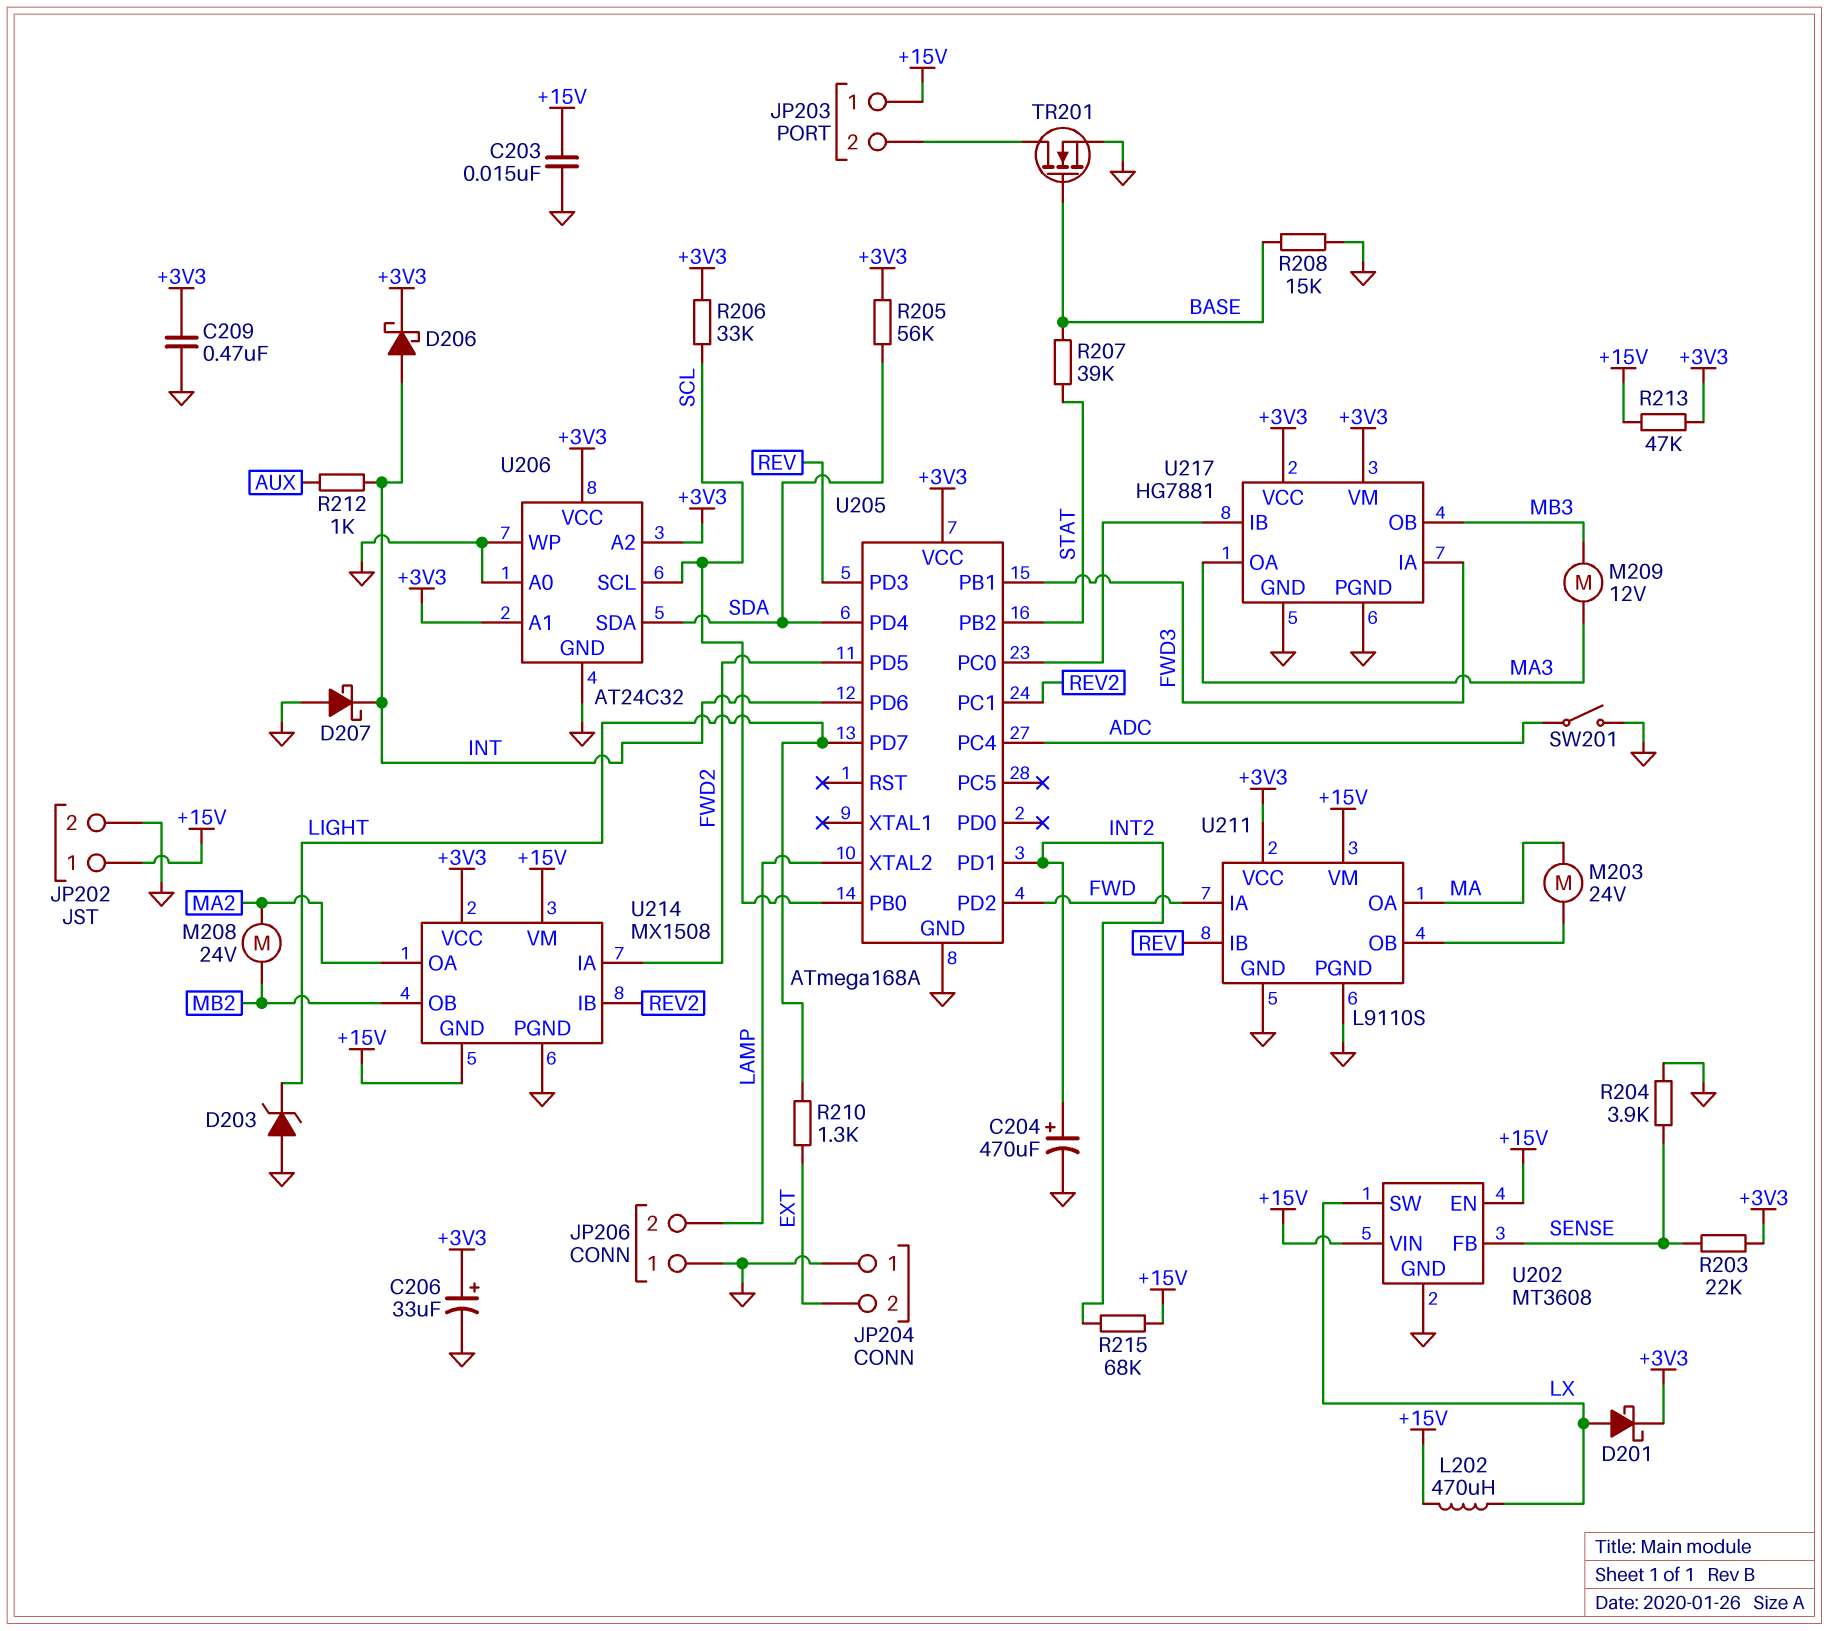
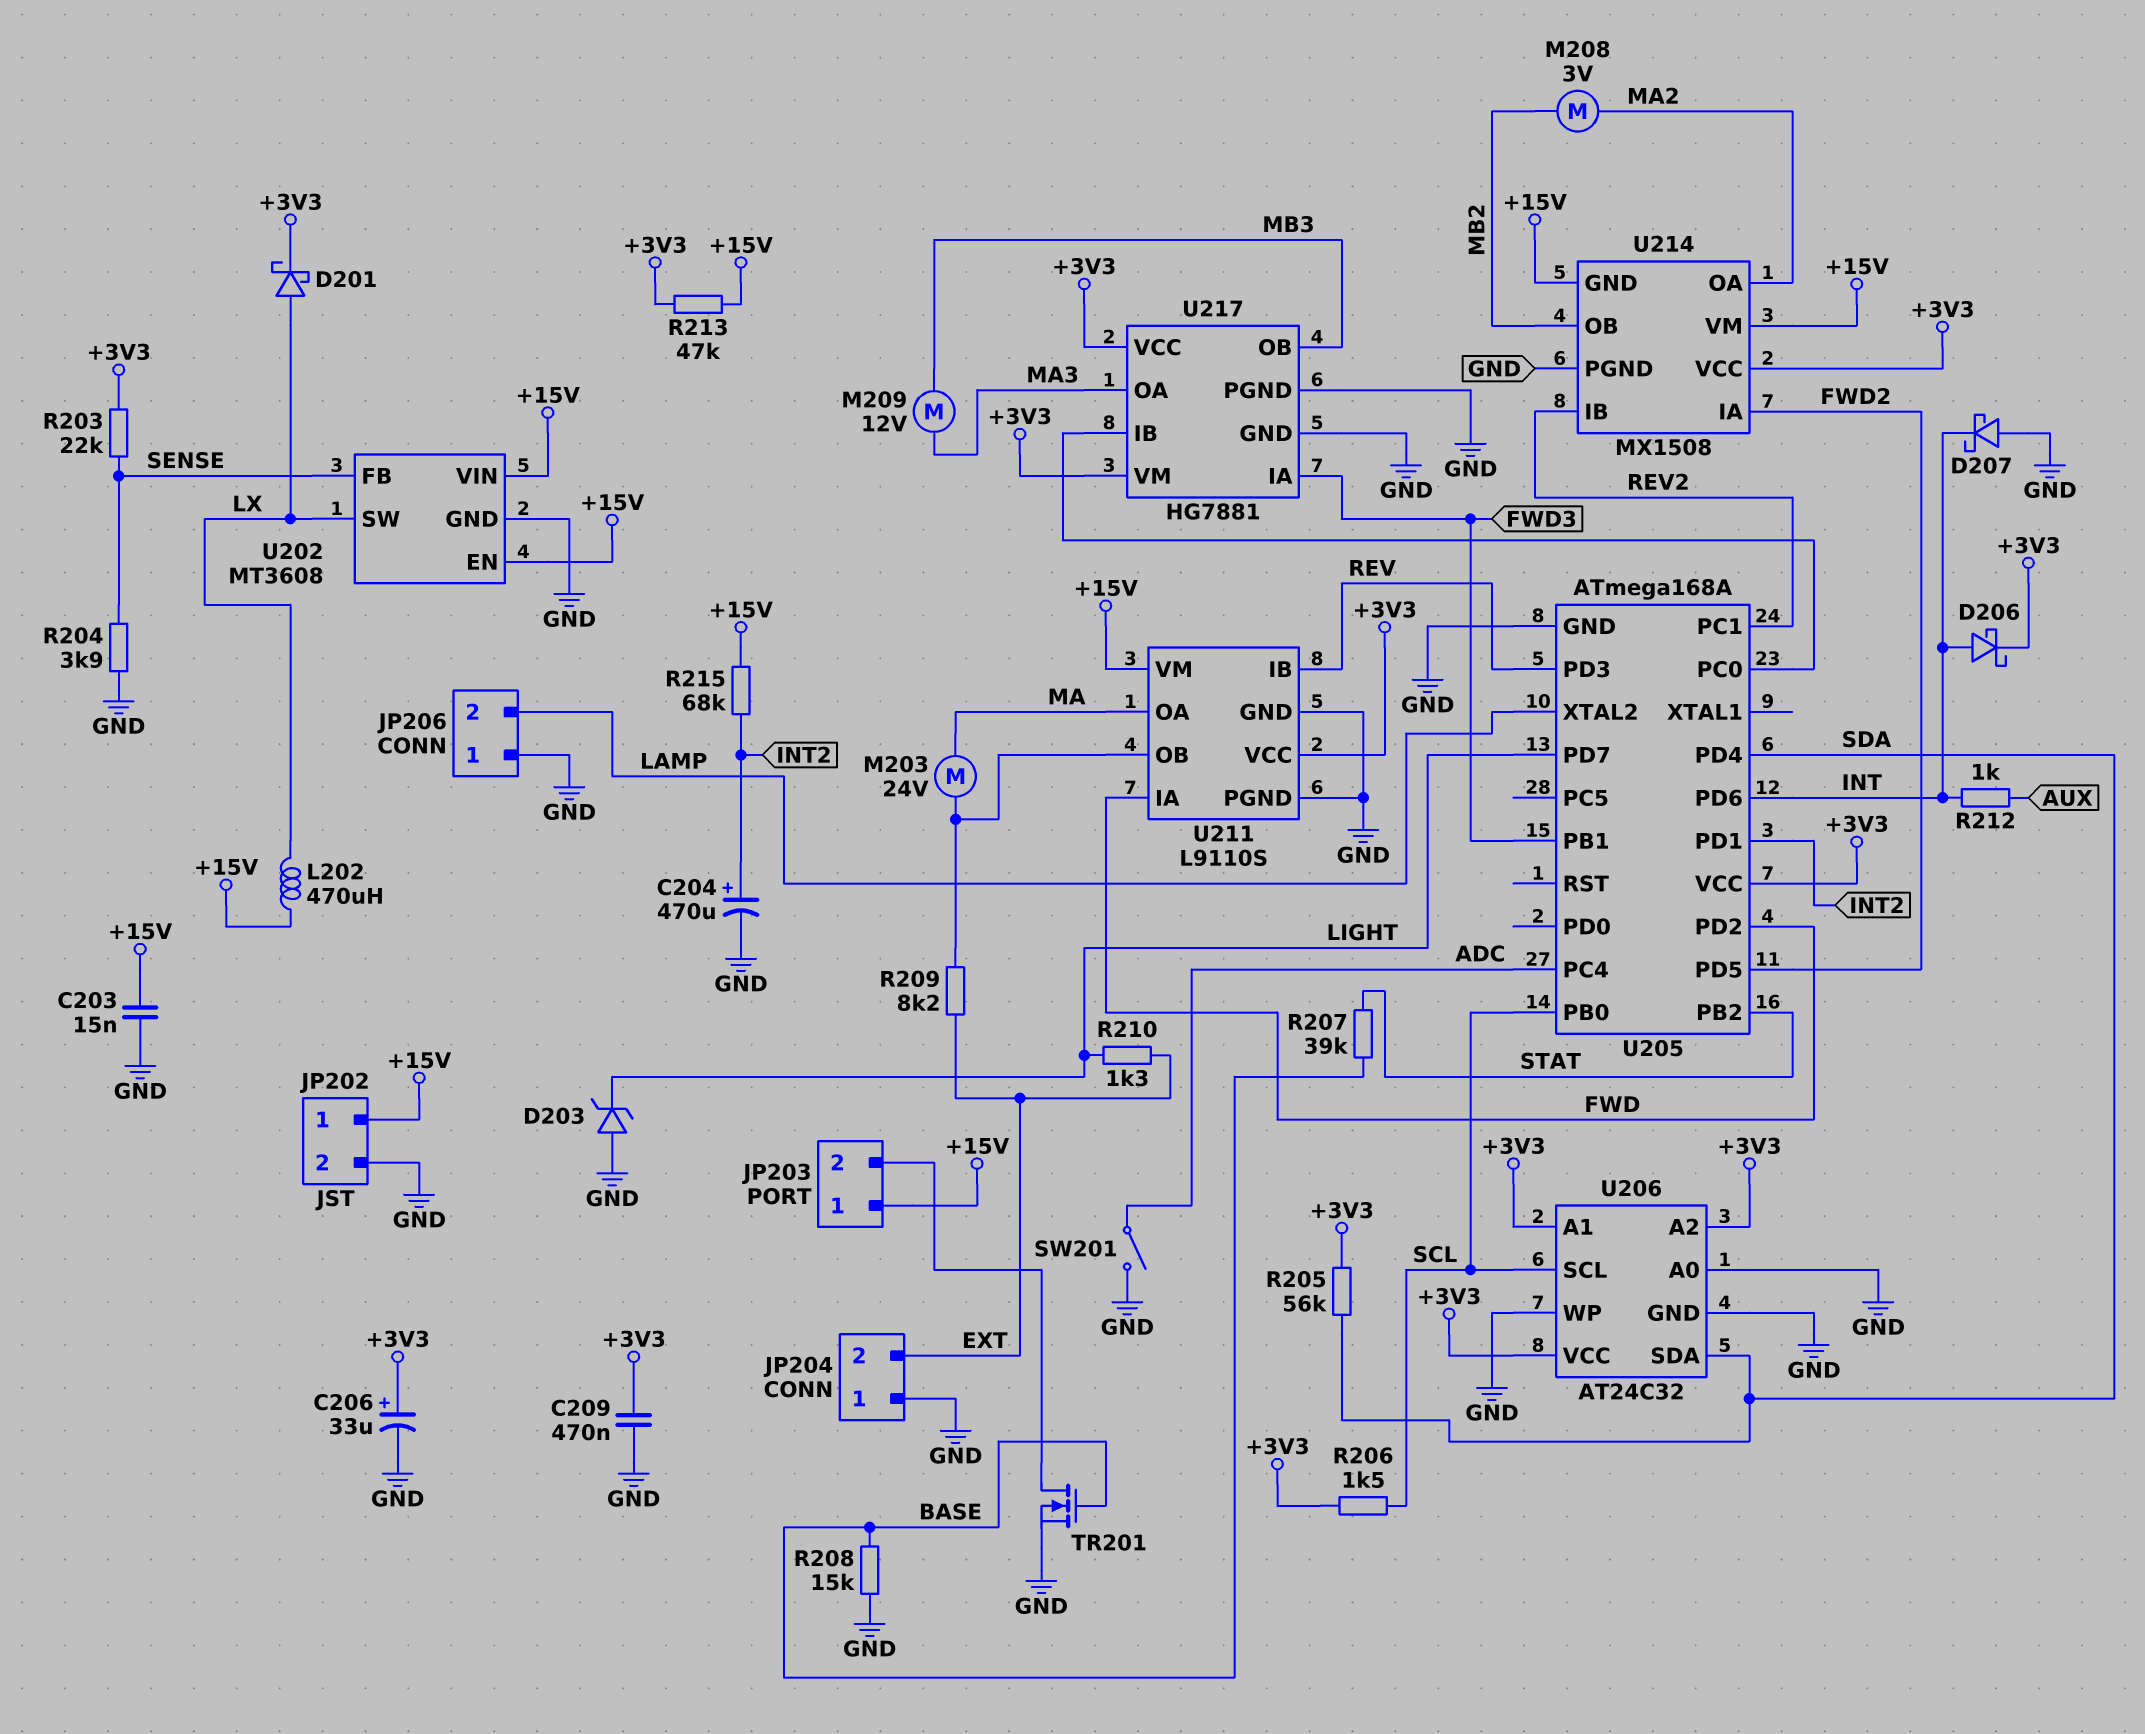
M208: motor 24V (MA2, MB2) -> motor 3V (MA2, MB2)
R206: 33k (+3V3, SCL) -> 1.5k (+3V3, SCL)
R209: none -> 8.2k (EXT, U211/OB)

